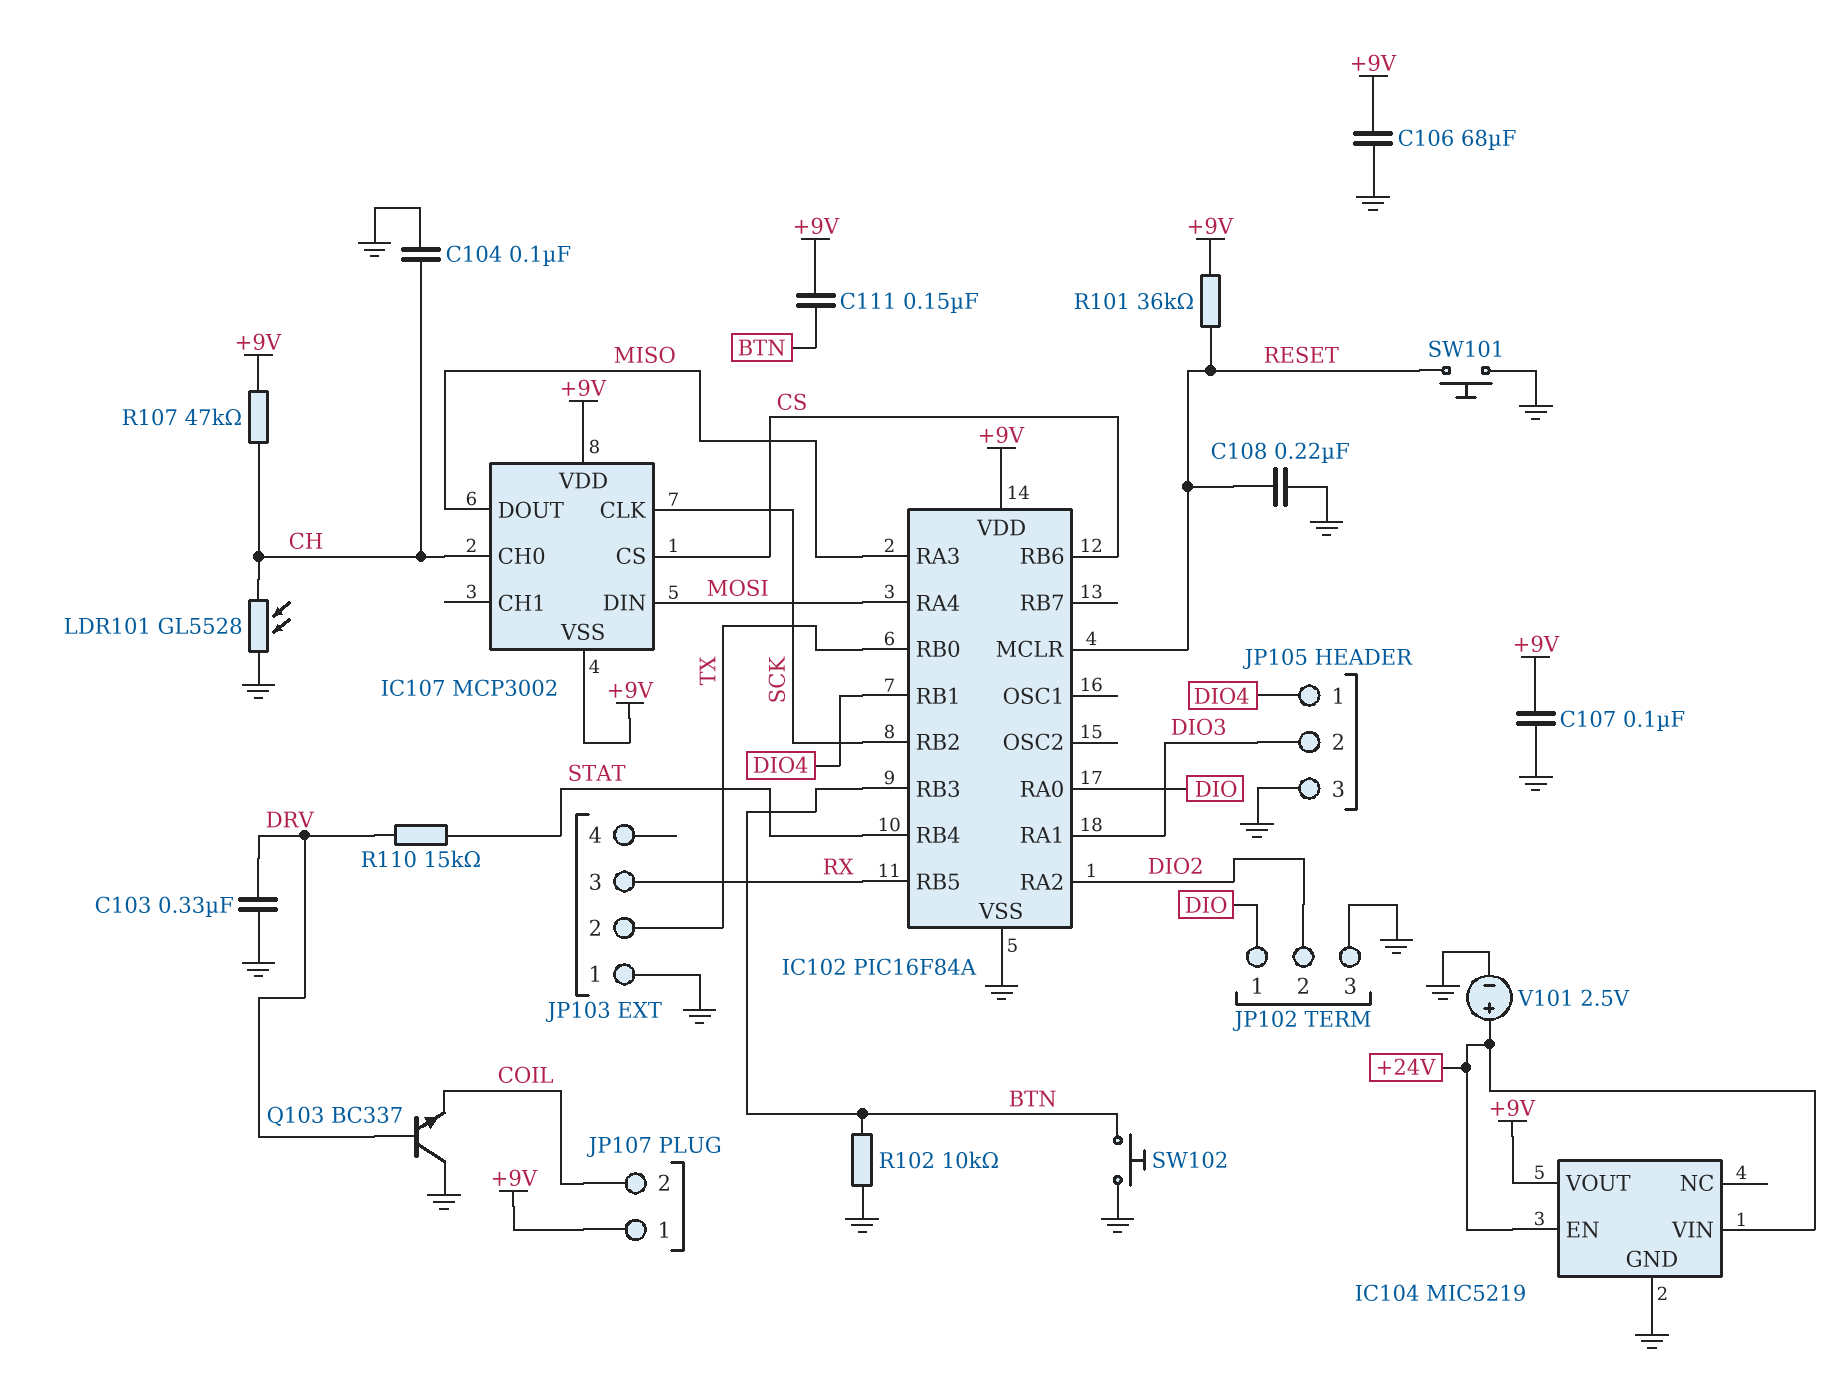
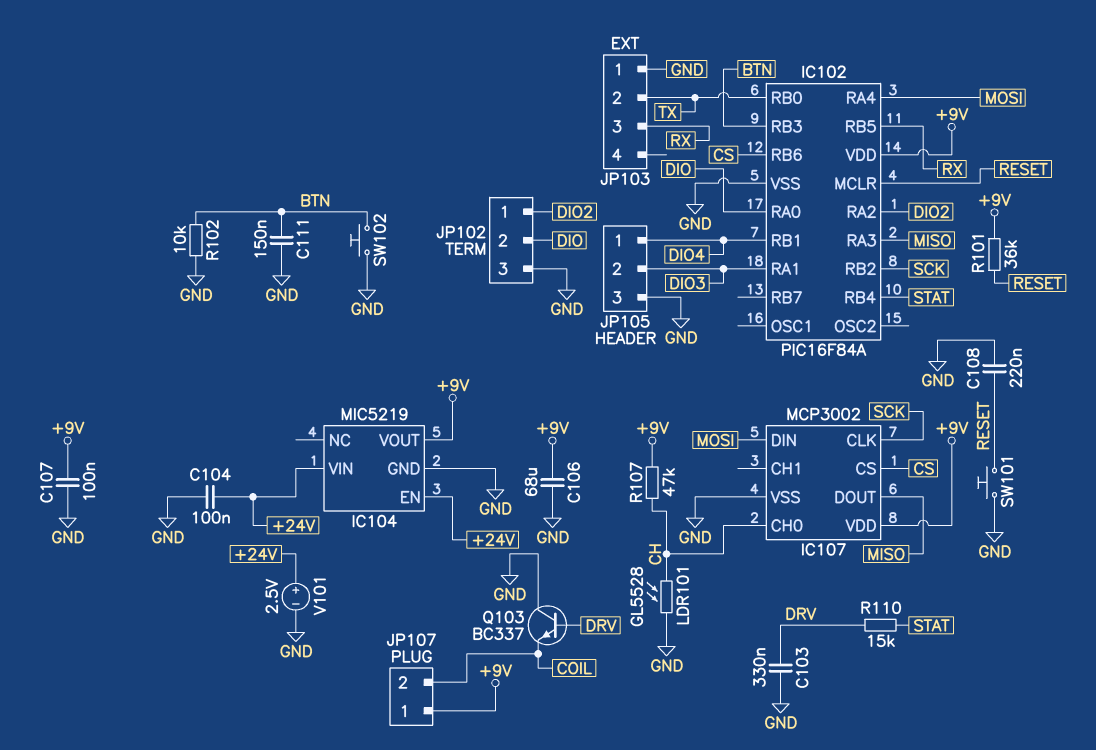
C104: 100nF (CH, GND) -> 100nF (+24V, GND)
C111: 150nF (+9V, BTN) -> 150nF (BTN, GND)
IC107 pin VSS: +9V -> GND
JP102 pin 1: DIO -> DIO2
JP102 pin 2: DIO2 -> DIO

